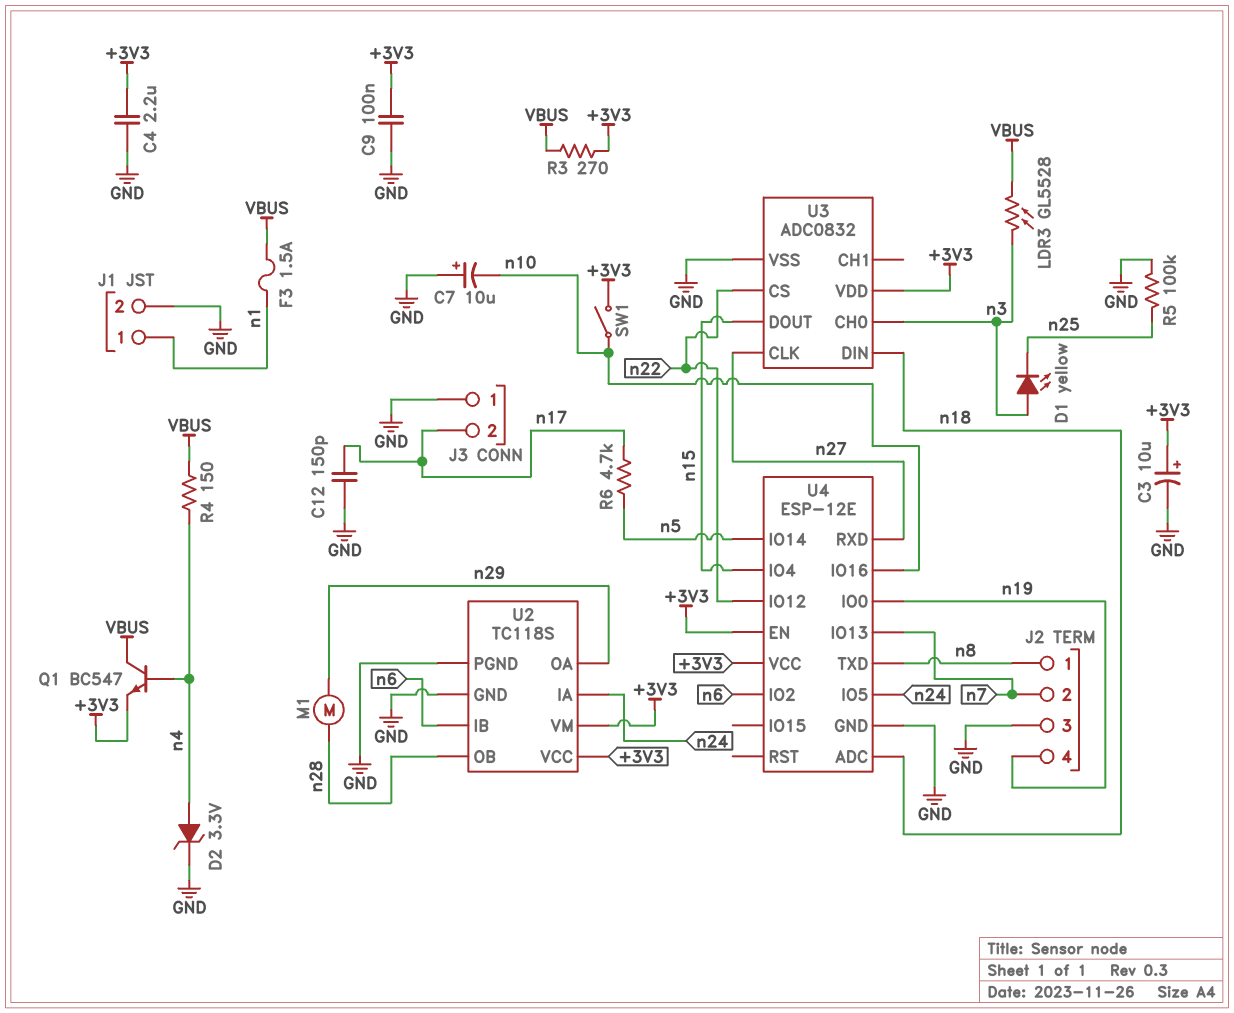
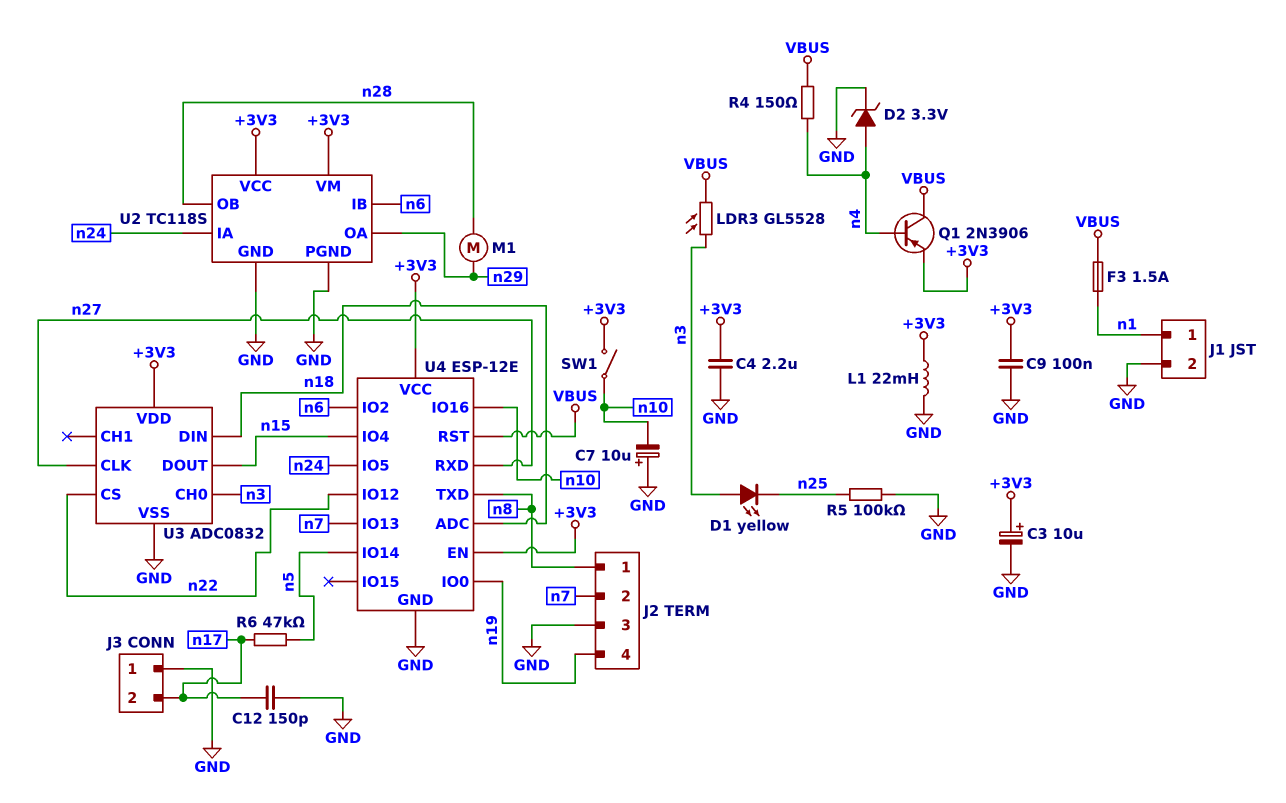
L1: none -> 22mH (+3V3, GND)
Q1: NPN BC547 (B n4, C VBUS, E +3V3) -> PNP 2N3906 (B n4, C VBUS, E +3V3)
R3: 270 (+3V3, VBUS) -> none
R6: 4.7k (n5, n17) -> 47k (n5, n17)
U4 pin RST: none -> VBUS

